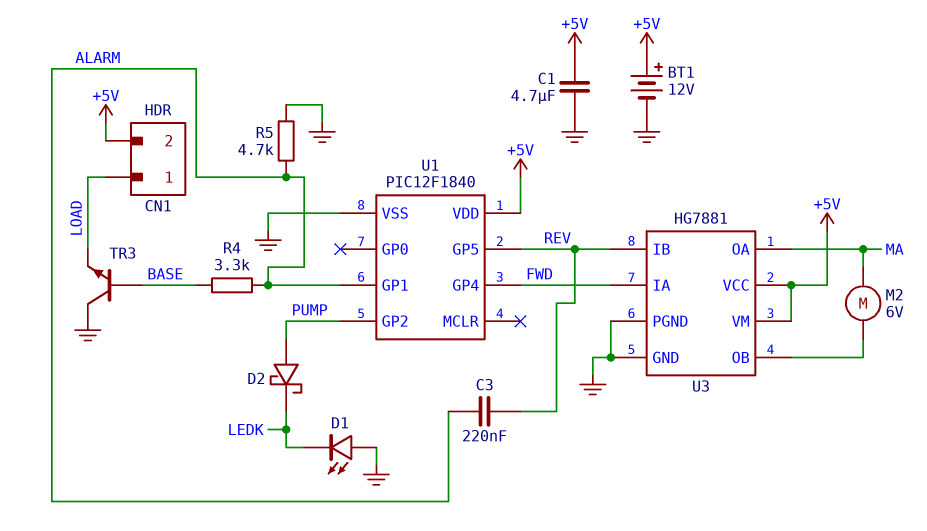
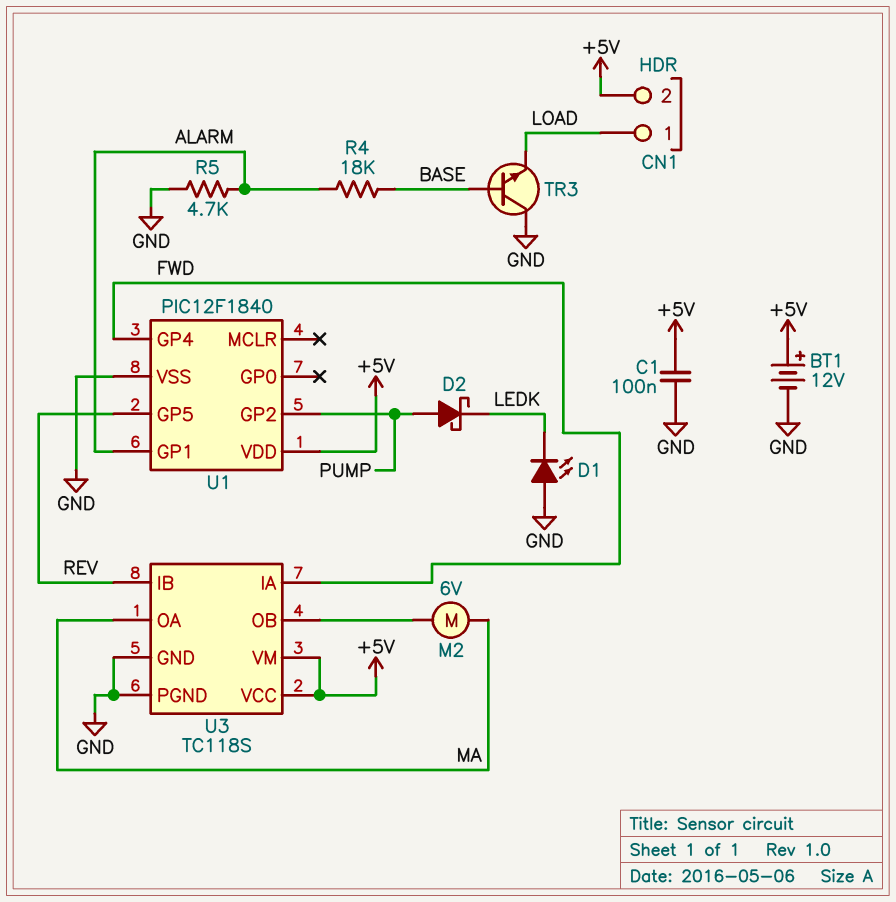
C1: 4.7uF (+5V, GND) -> 100nF (+5V, GND)
C3: 220nF (ALARM, REV) -> none
R4: 3.3k (ALARM, BASE) -> 18k (ALARM, BASE)
U3: HG7881 -> TC118S

